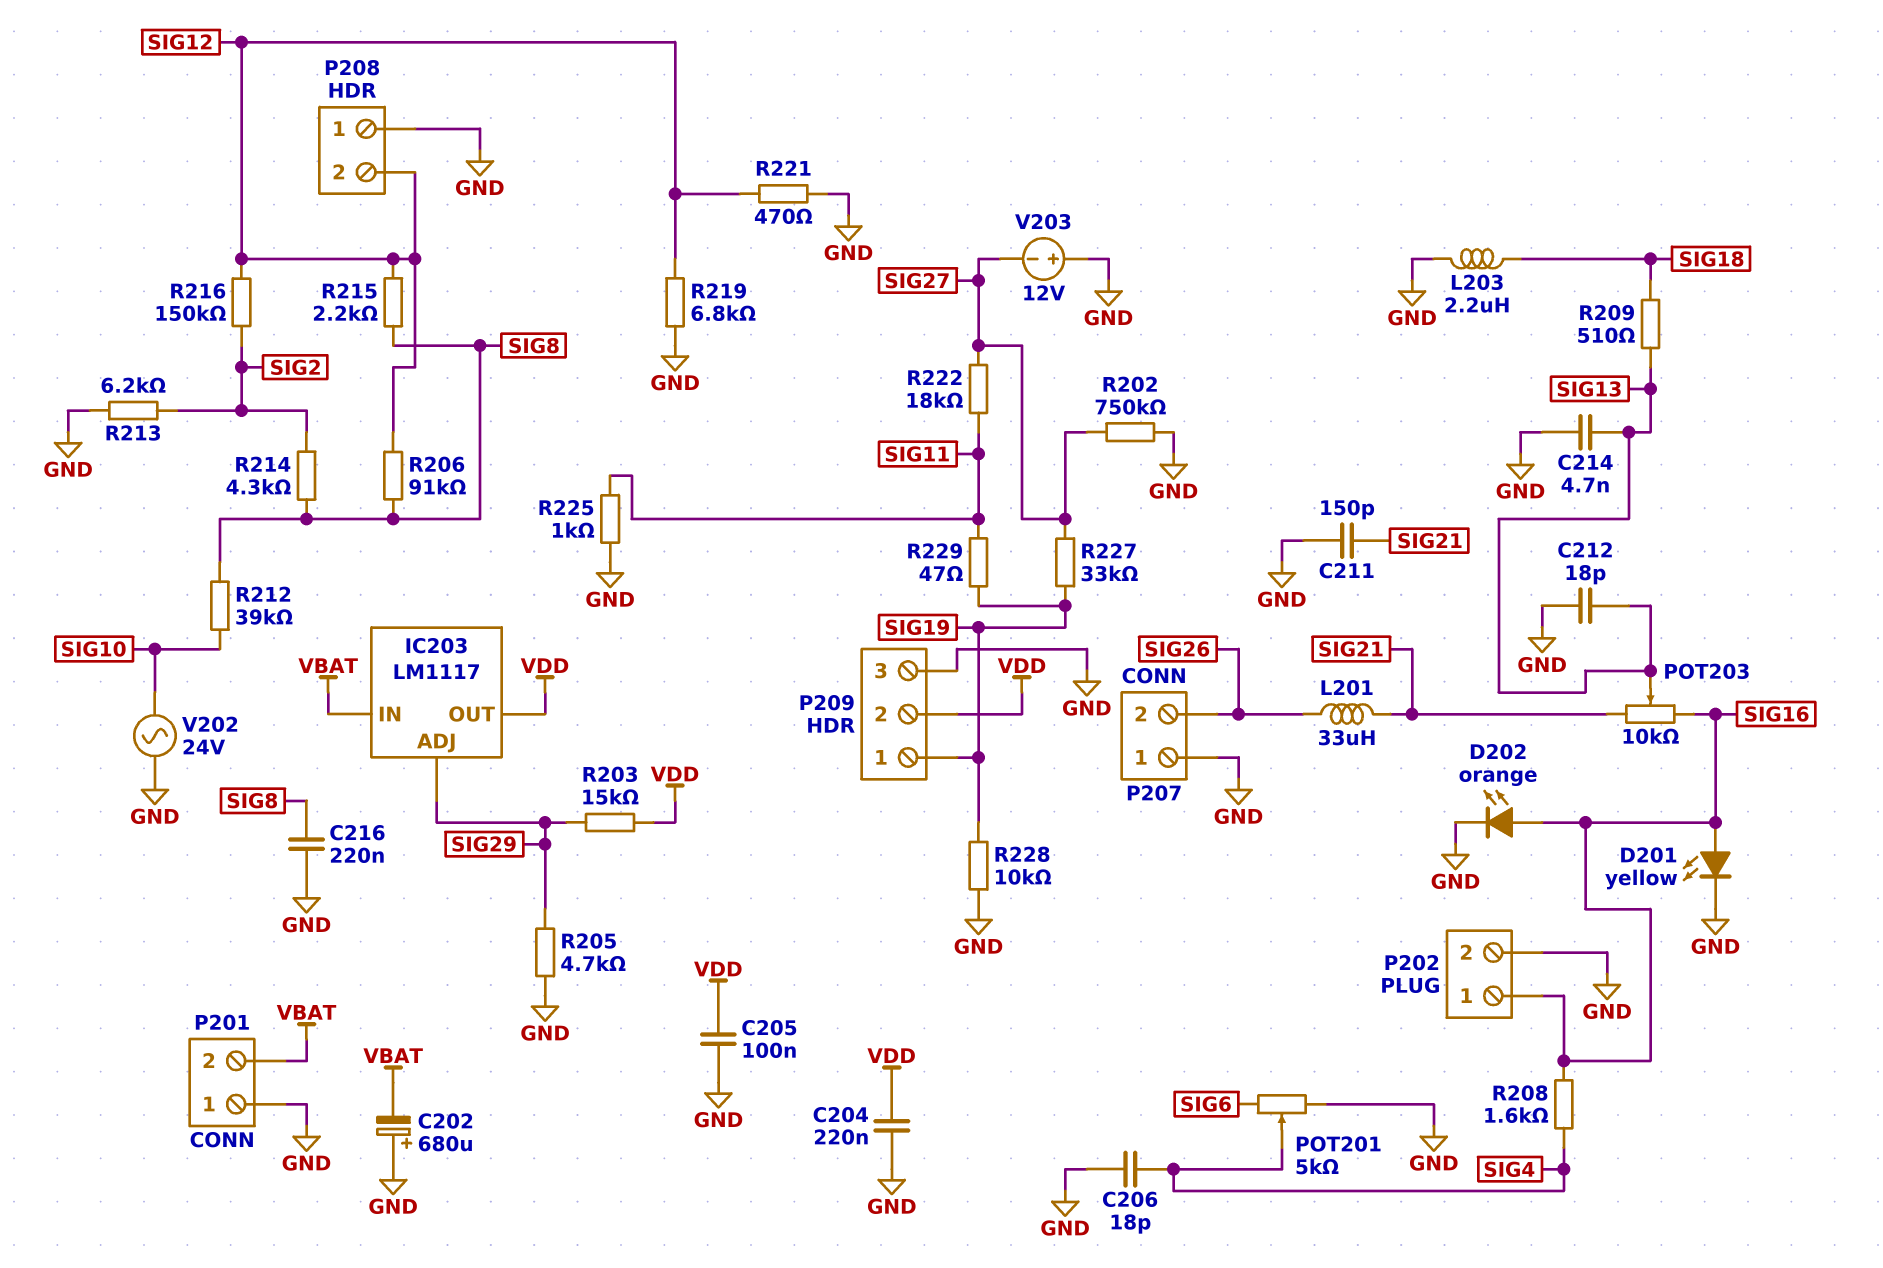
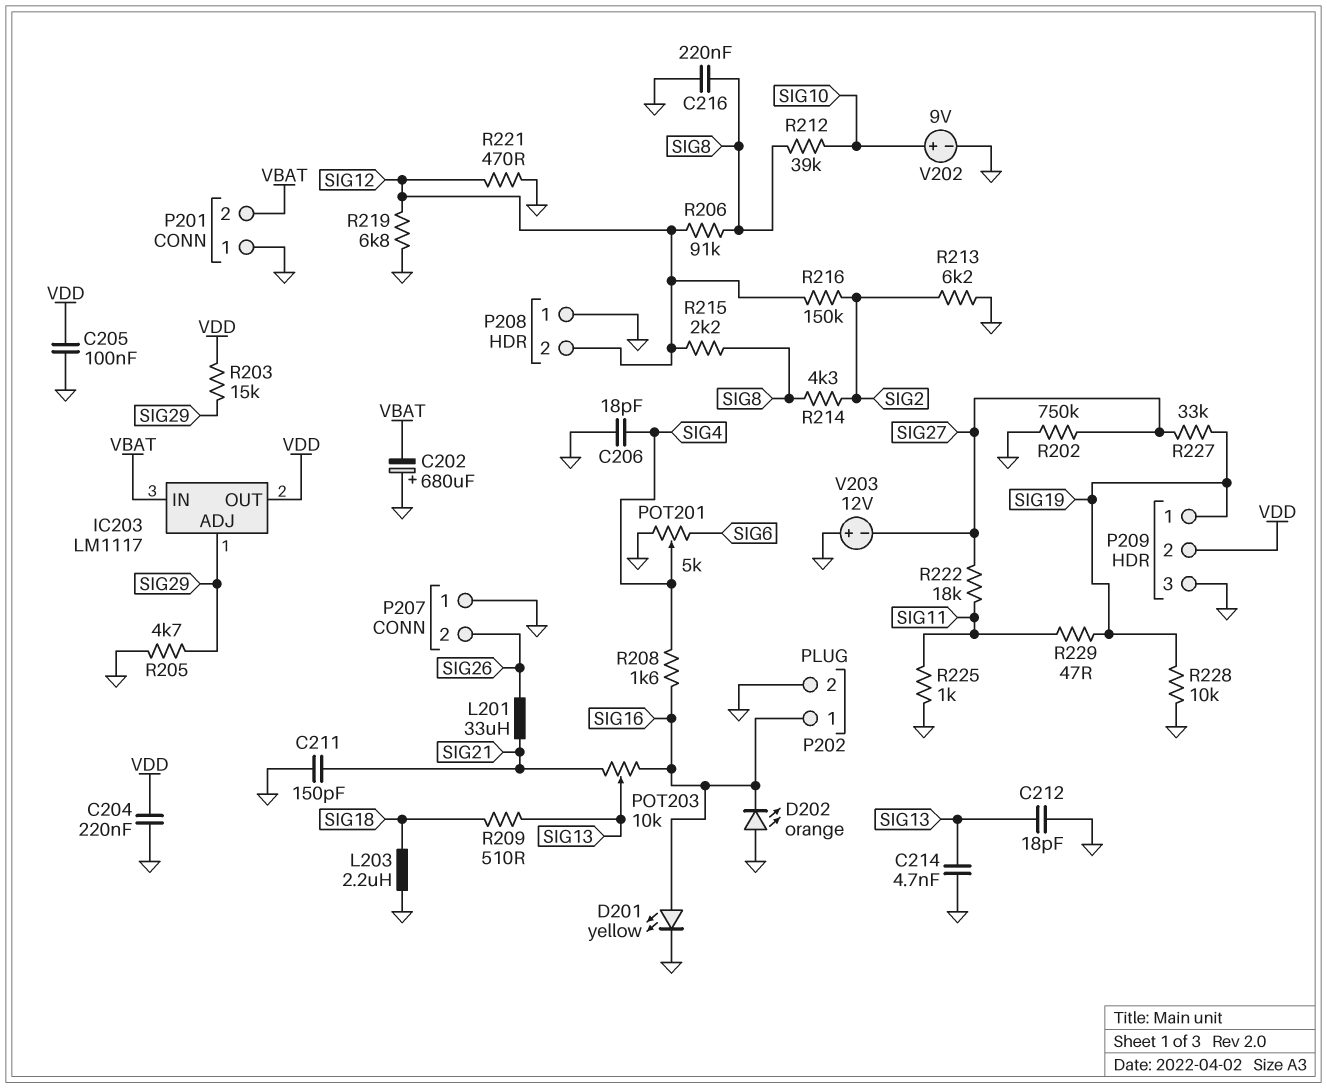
D202: LED orange (A SIG16, K GND) -> LED orange (A GND, K SIG16)
V202: AC 24V (GND, SIG10) -> 9V (plus SIG10, minus GND)

